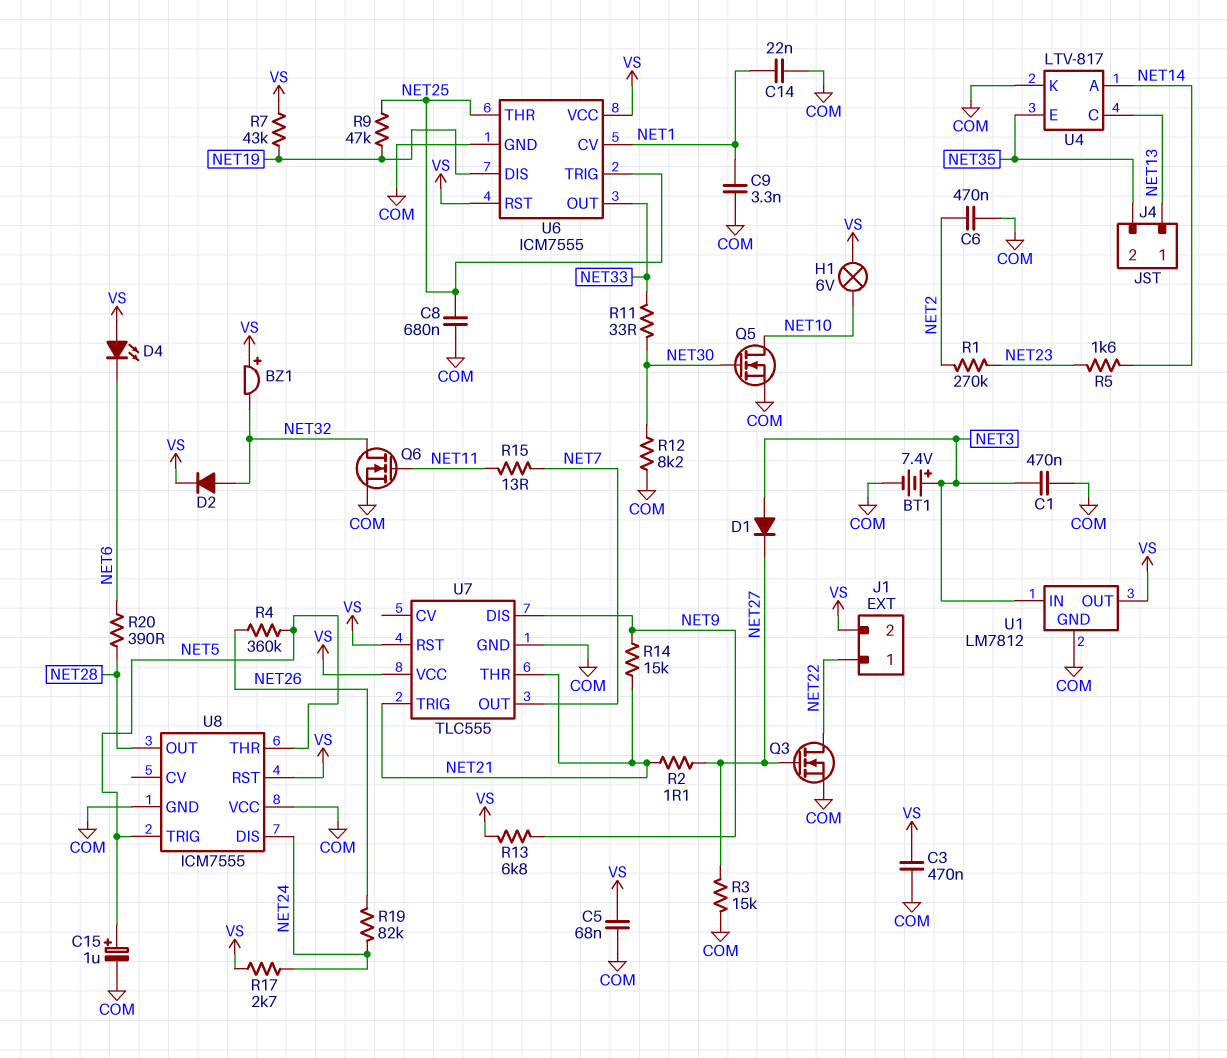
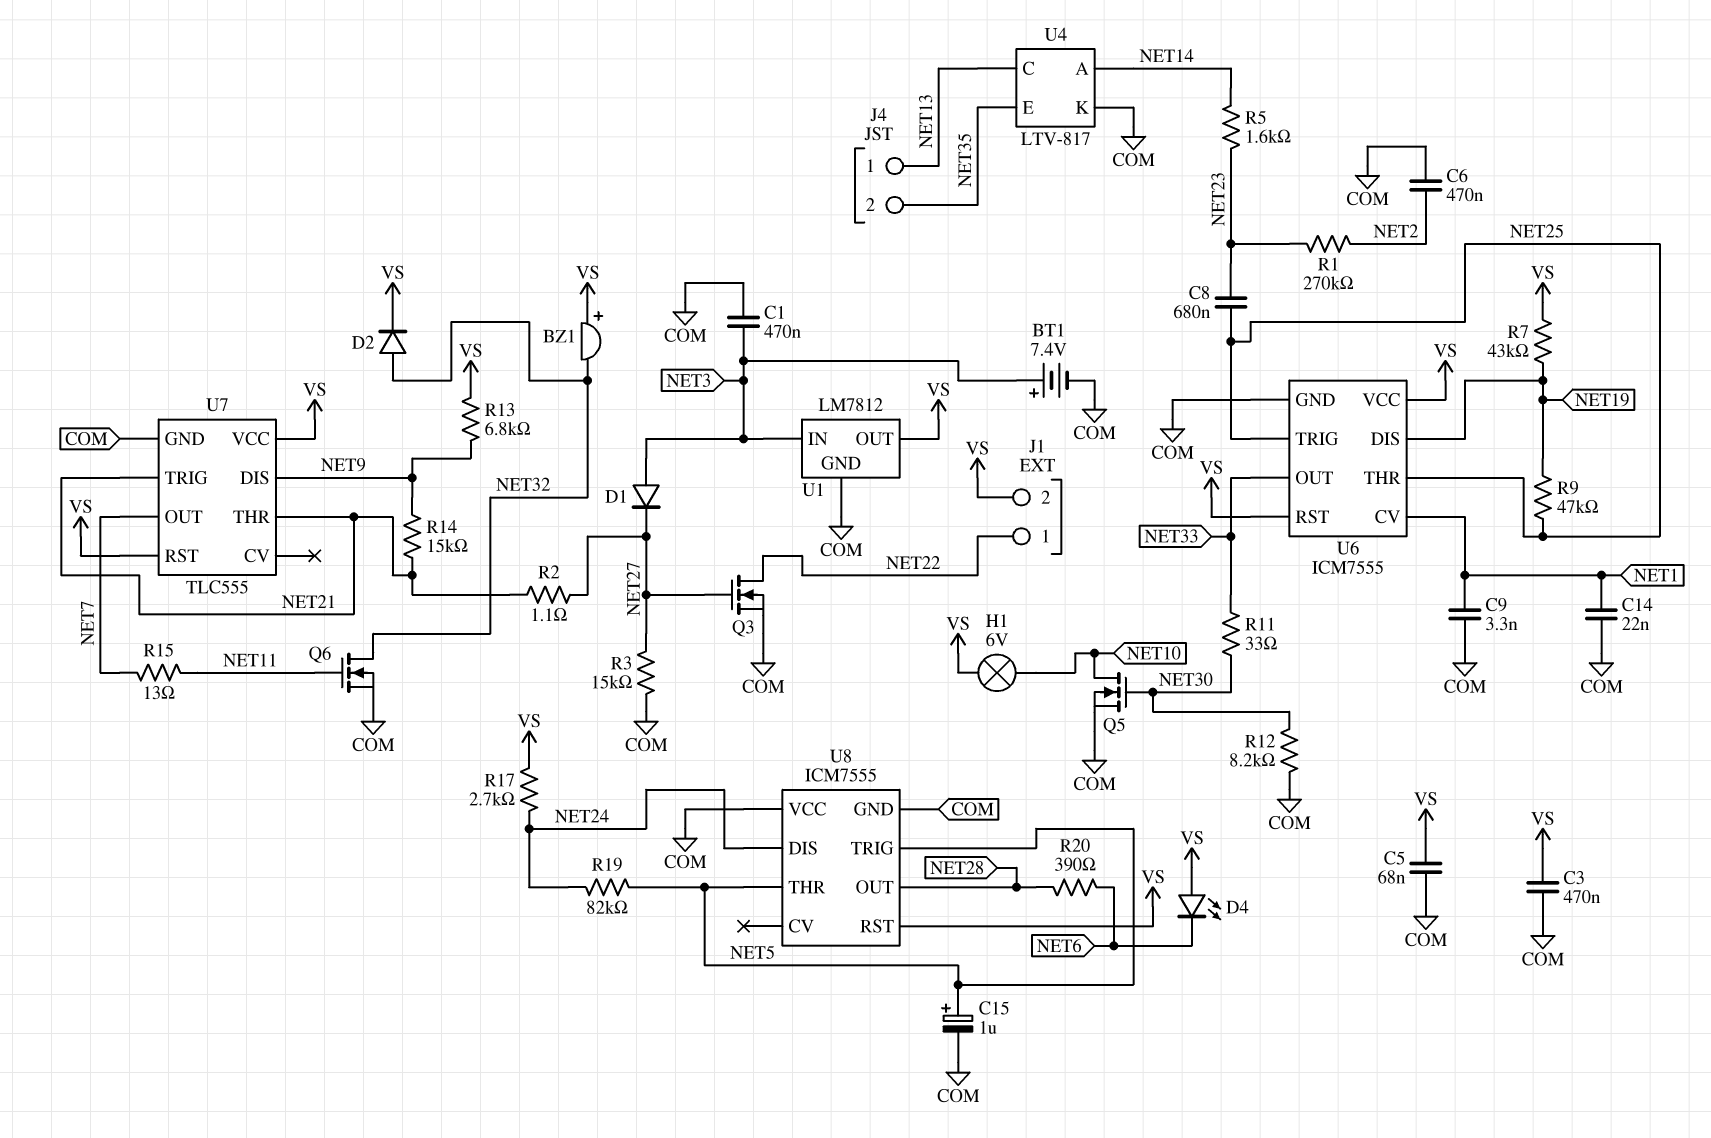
C8: 680nF (COM, NET25) -> 680nF (NET23, NET25)
R4: 360k (NET5, NET26) -> none
R19: 82k (NET24, NET26) -> 82k (NET5, NET24)

